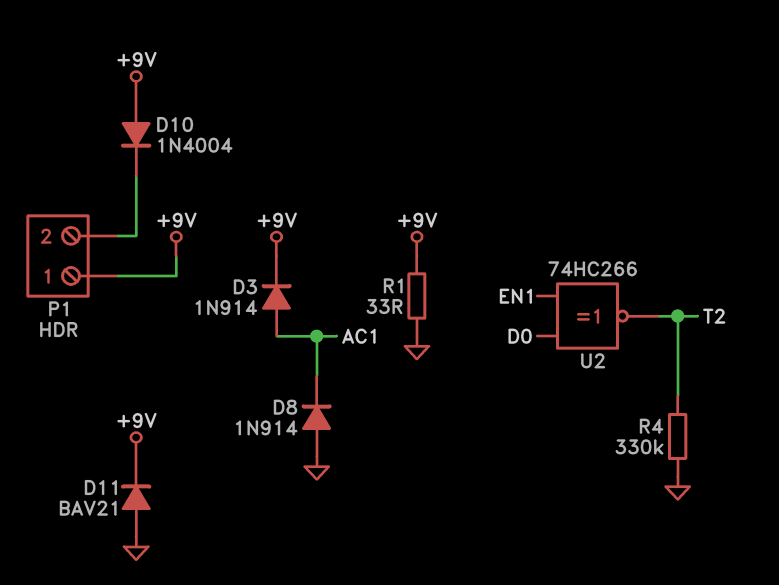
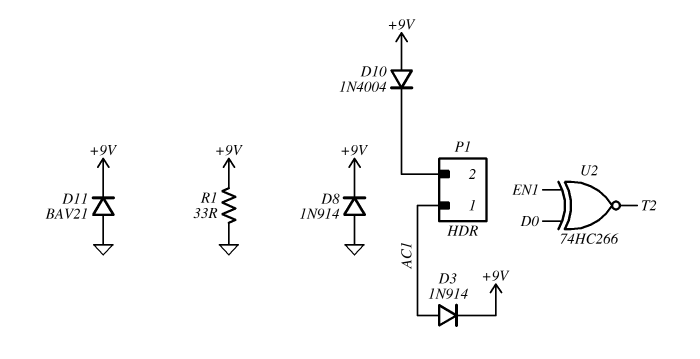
D8: diode 1N914 (A GND, K AC1) -> diode 1N914 (A GND, K +9V)
P1 pin 1: +9V -> AC1
R4: 330k (GND, T2) -> none

